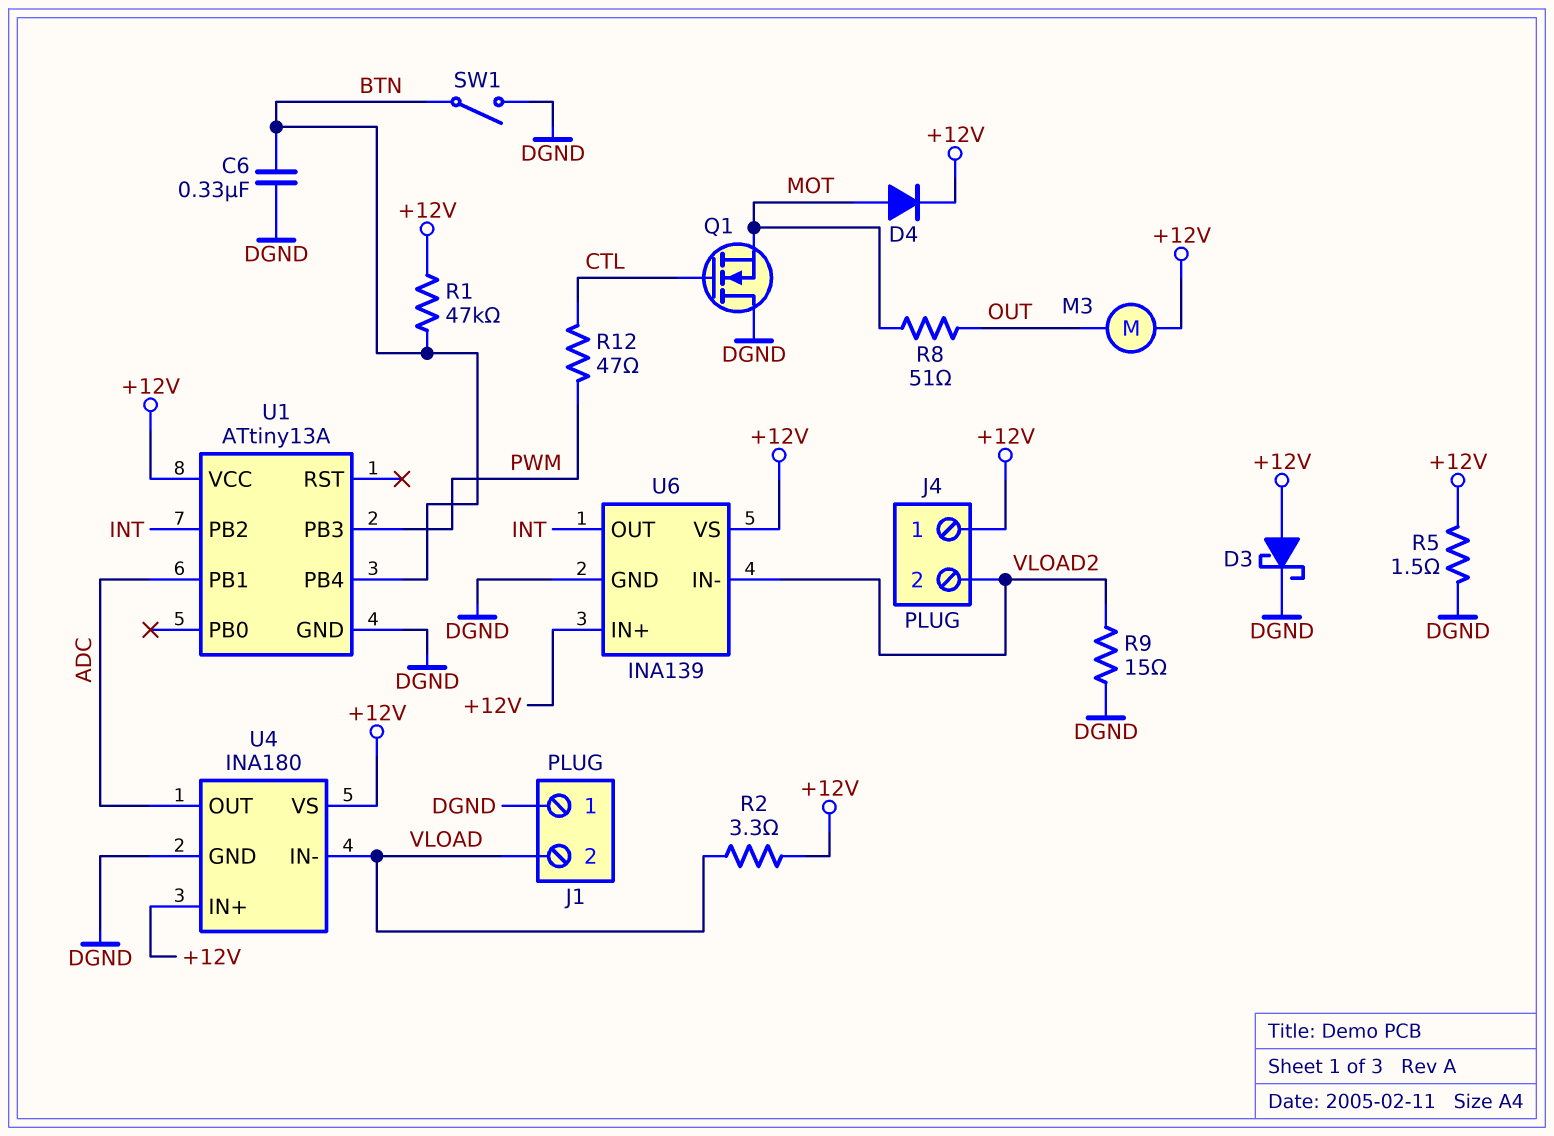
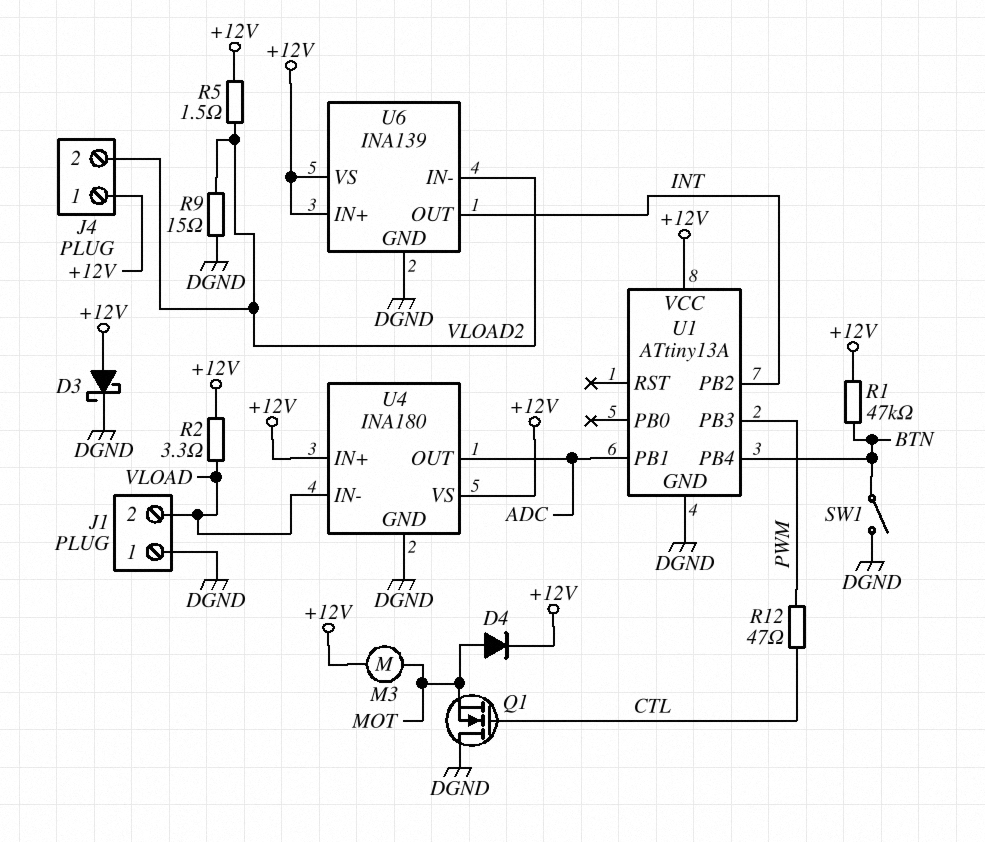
C6: 330nF (BTN, DGND) -> none
M3: motor (+12V, OUT) -> motor (+12V, MOT)
R5: 1.5 (+12V, DGND) -> 1.5 (+12V, VLOAD2)
R8: 51 (MOT, OUT) -> none

